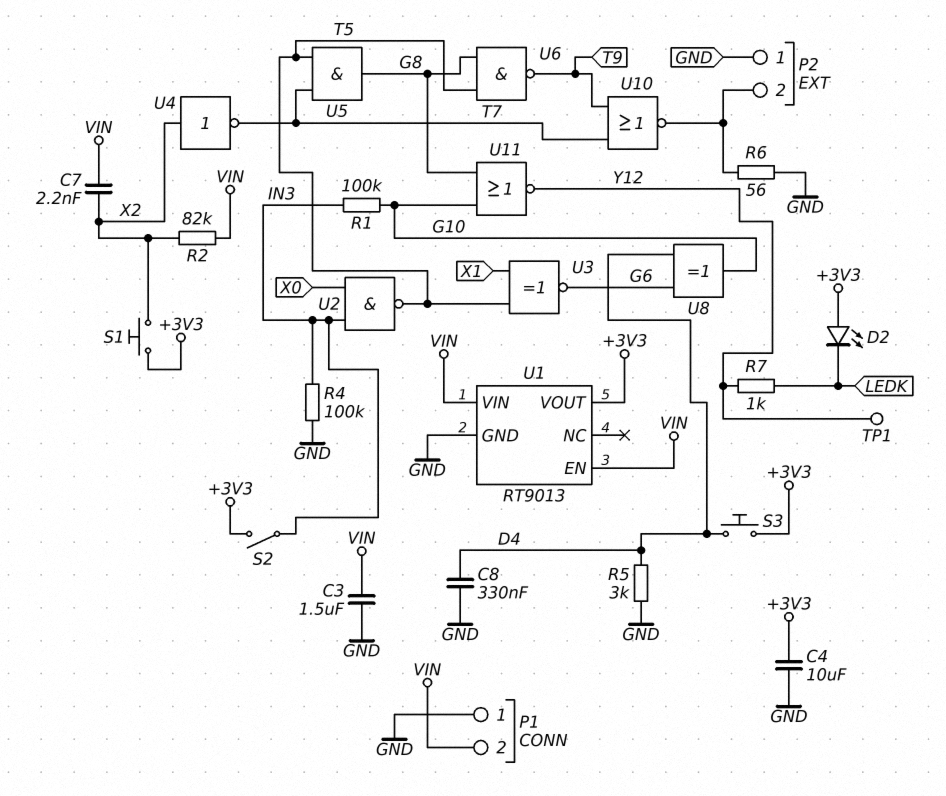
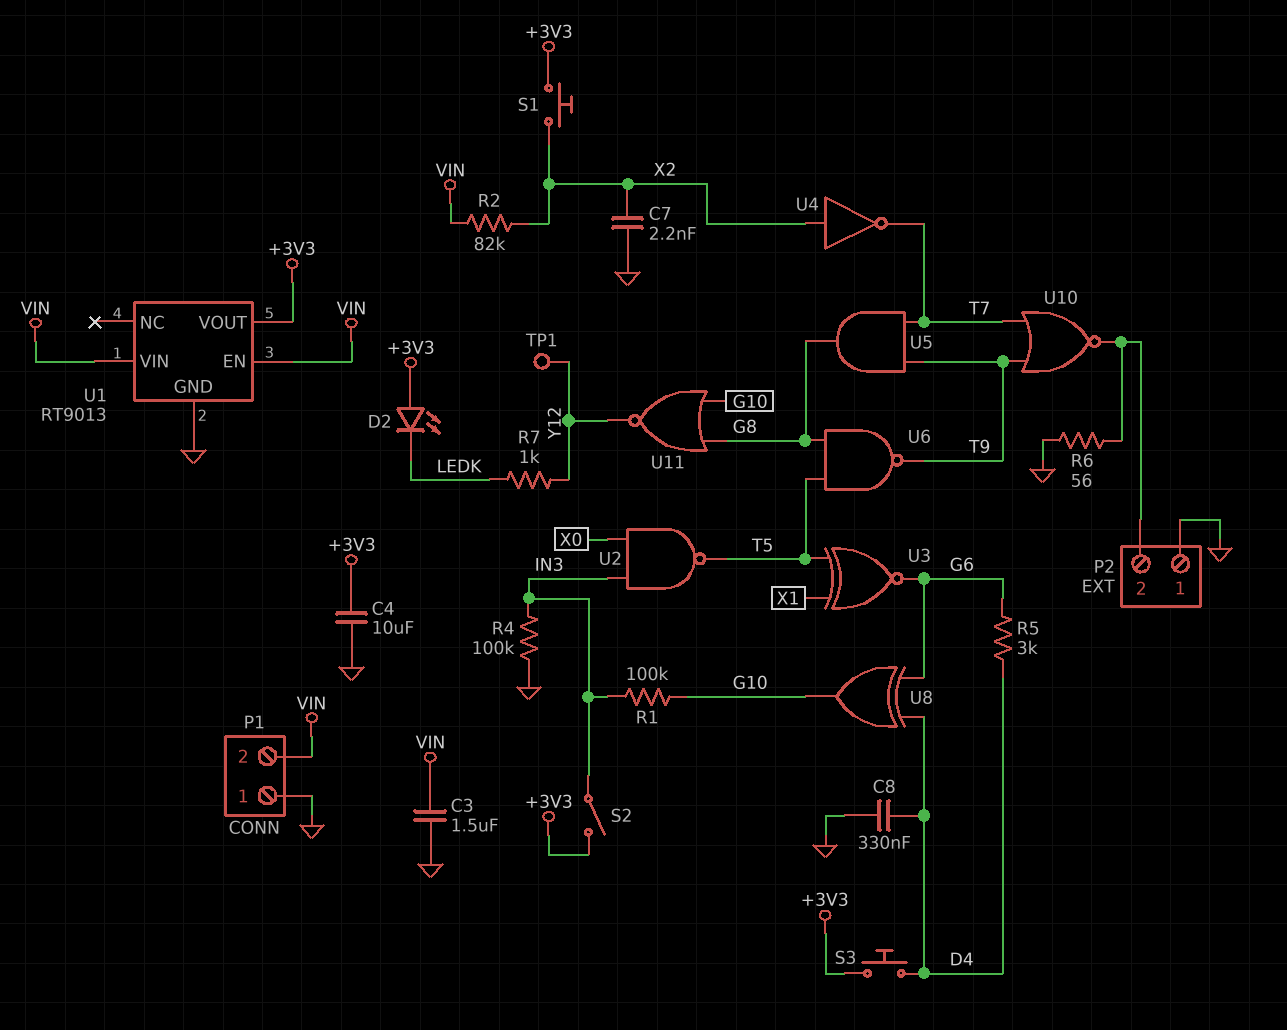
C7: 2.2nF (VIN, X2) -> 2.2nF (GND, X2)
R5: 3k (D4, GND) -> 3k (D4, G6)
U5: AND (in T5, in T7, out G8) -> AND (in T7, in T9, out G8)

